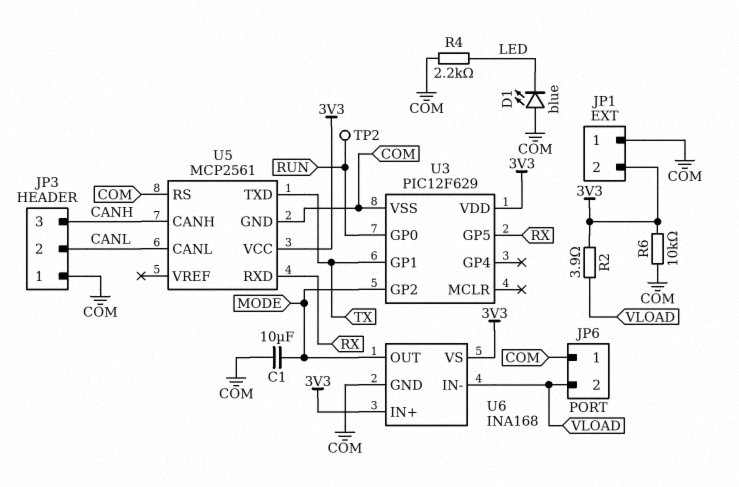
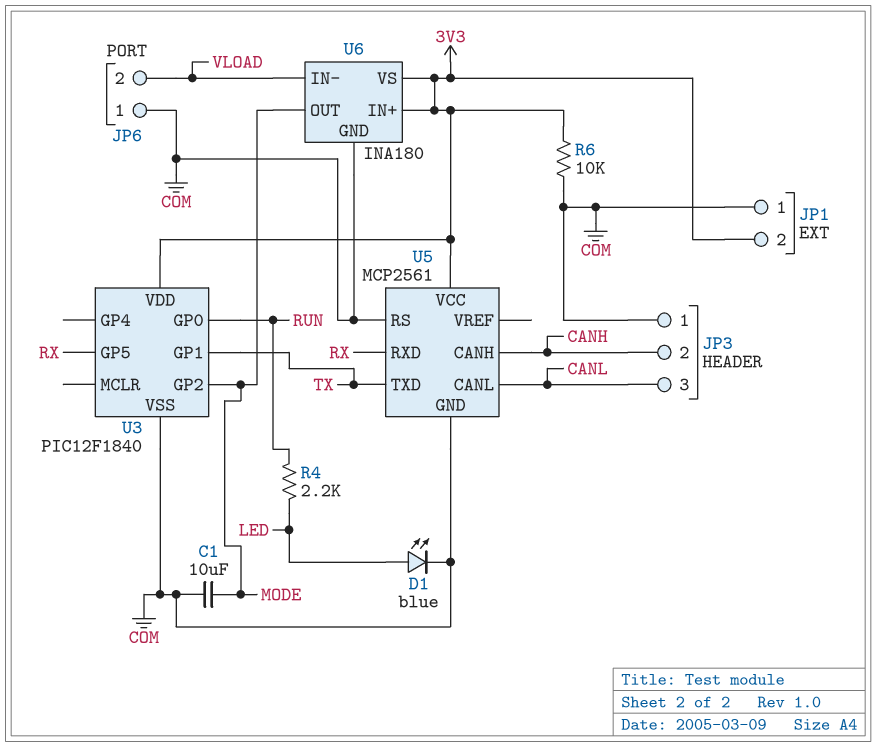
D1: LED blue (A COM, K LED) -> LED blue (A LED, K COM)
JP3 pin 2: CANL -> CANH
JP3 pin 3: CANH -> CANL
R2: 3.9 (3V3, VLOAD) -> none
R4: 2.2k (COM, LED) -> 2.2k (LED, RUN)
TP2: test point (RUN) -> none
U3: PIC12F629 -> PIC12F1840
U6: INA168 -> INA180

